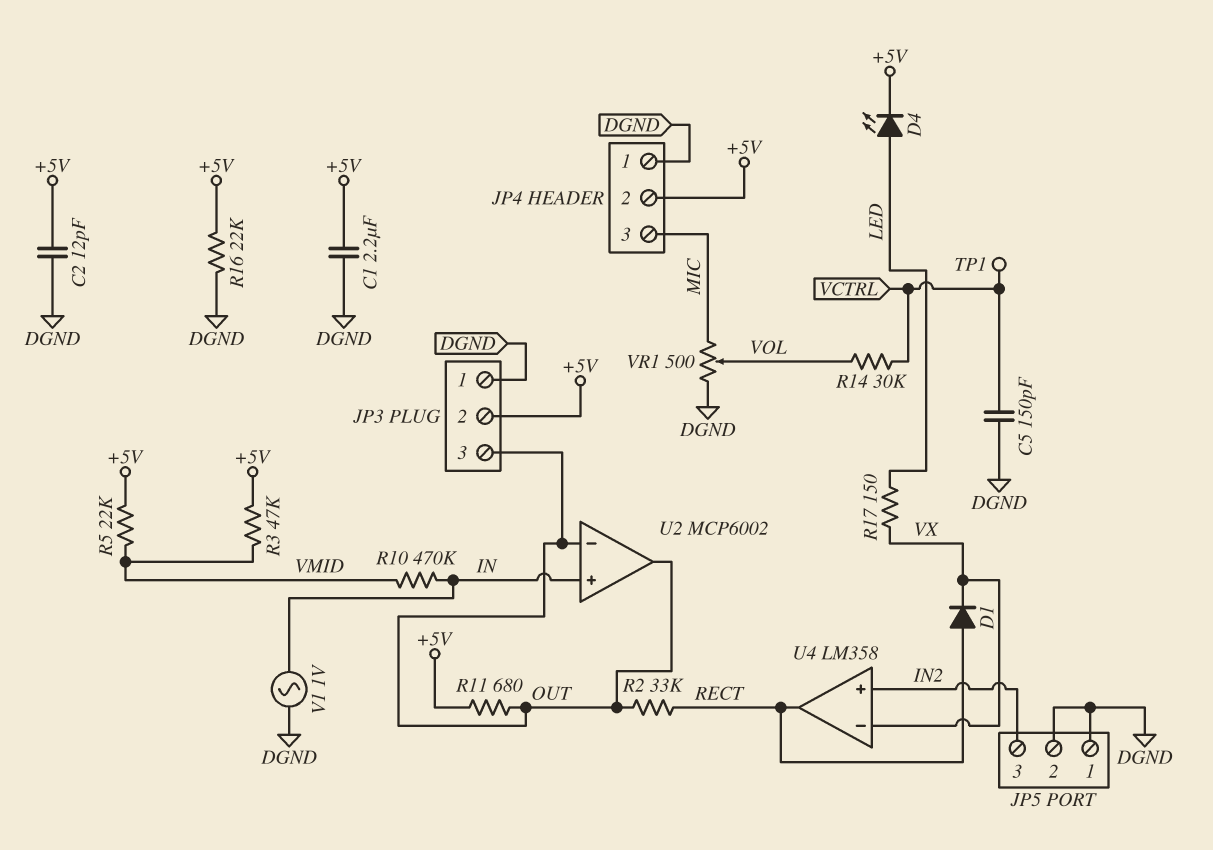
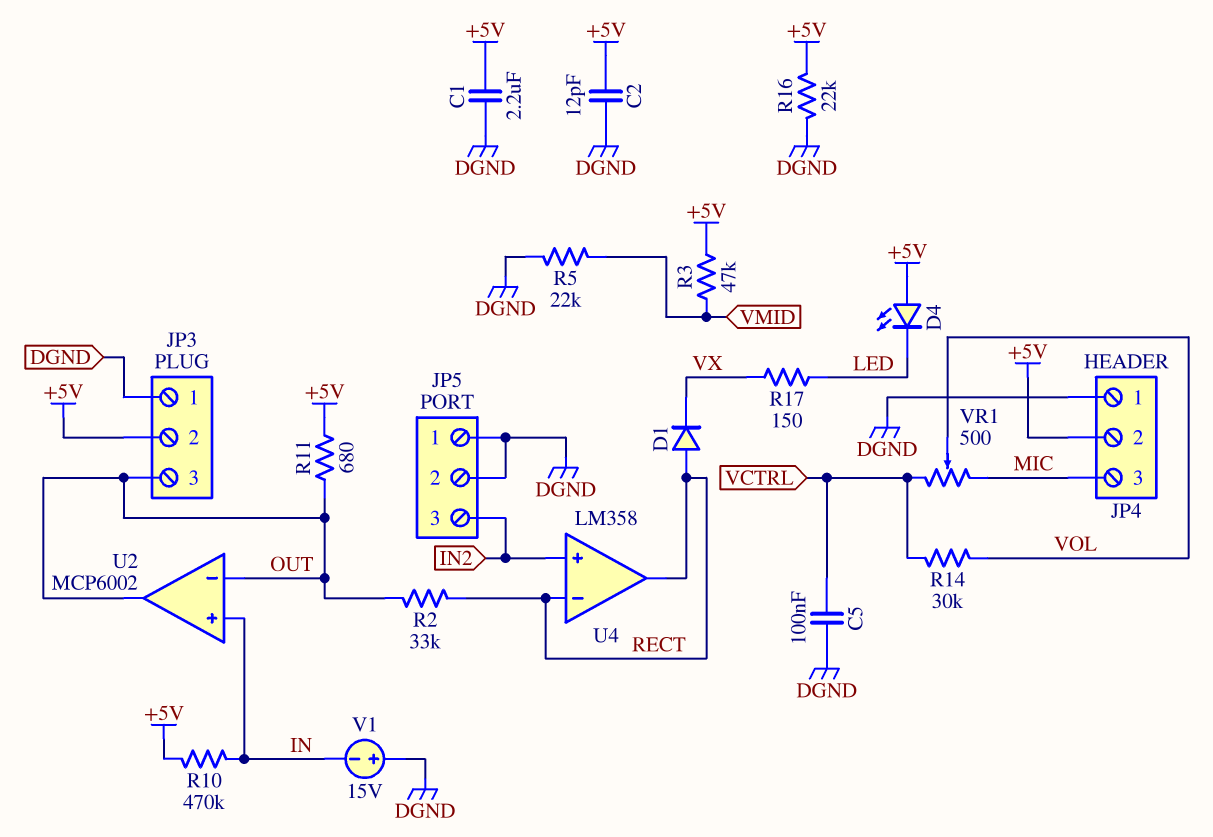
C5: 150pF (DGND, VCTRL) -> 100nF (DGND, VCTRL)
D4: LED (A LED, K +5V) -> LED (A +5V, K LED)
R5: 22k (+5V, VMID) -> 22k (DGND, VMID)
R10: 470k (IN, VMID) -> 470k (+5V, IN)
TP1: test point (VCTRL) -> none
U4 pin in-: VX -> RECT
V1: AC 1V (DGND, IN) -> 15V (plus DGND, minus IN)
VR1: 500 (DGND, MIC, wiper VOL) -> 500 (MIC, VCTRL, wiper VOL)

